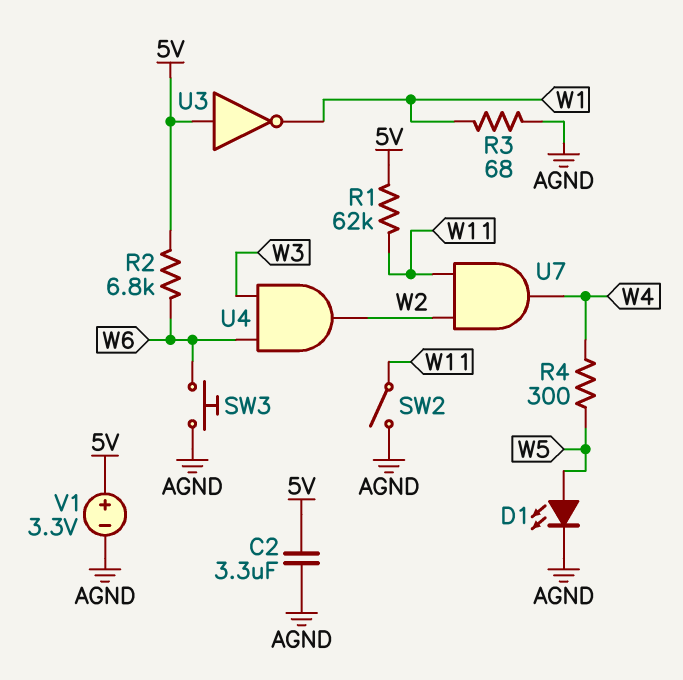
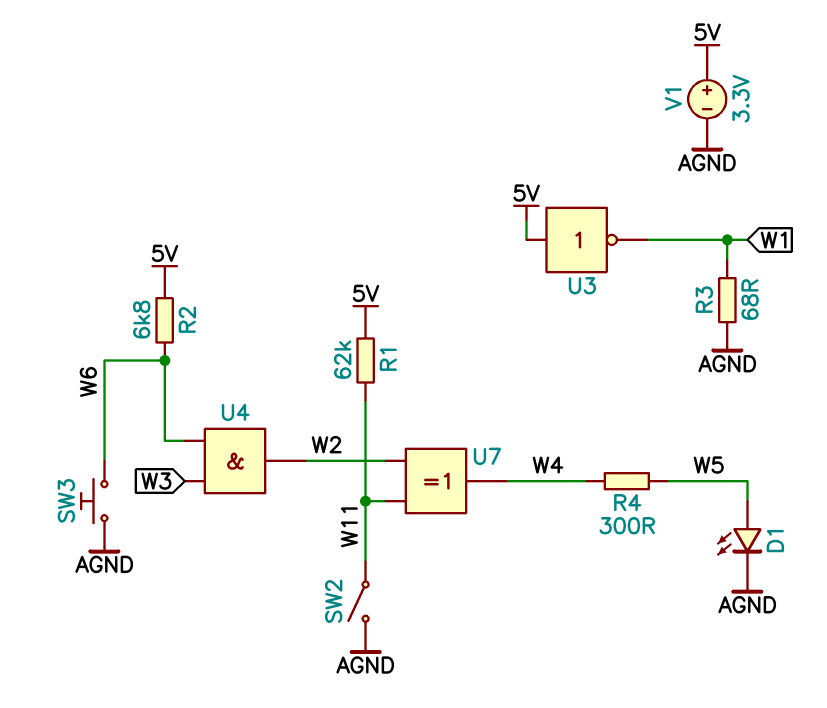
C2: 3.3uF (5V, AGND) -> none
U7: AND (in W2, in W11, out W4) -> XOR (in W2, in W11, out W4)

